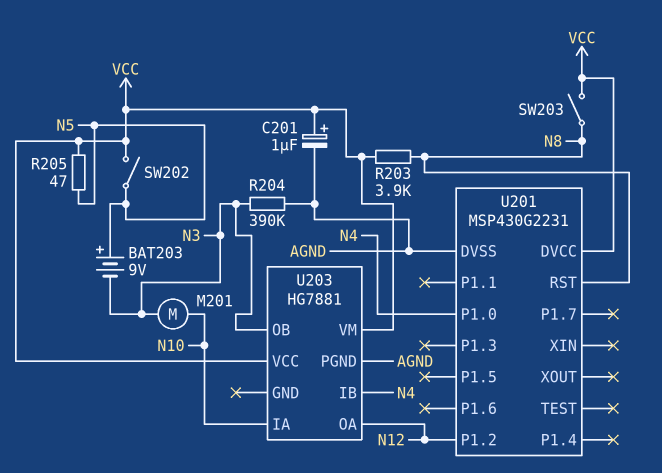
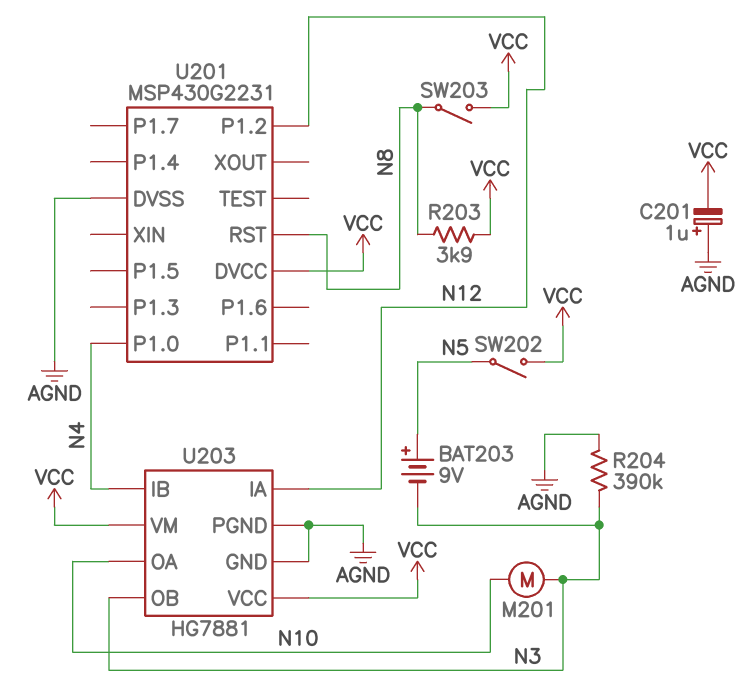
C201: 1uF (plus VCC, minus AGND) -> 1uF (plus AGND, minus VCC)
R205: 47 (N5, VCC) -> none
U203 pin GND: none -> AGND
U203 pin IA: N10 -> N12
U203 pin OA: N12 -> N10

